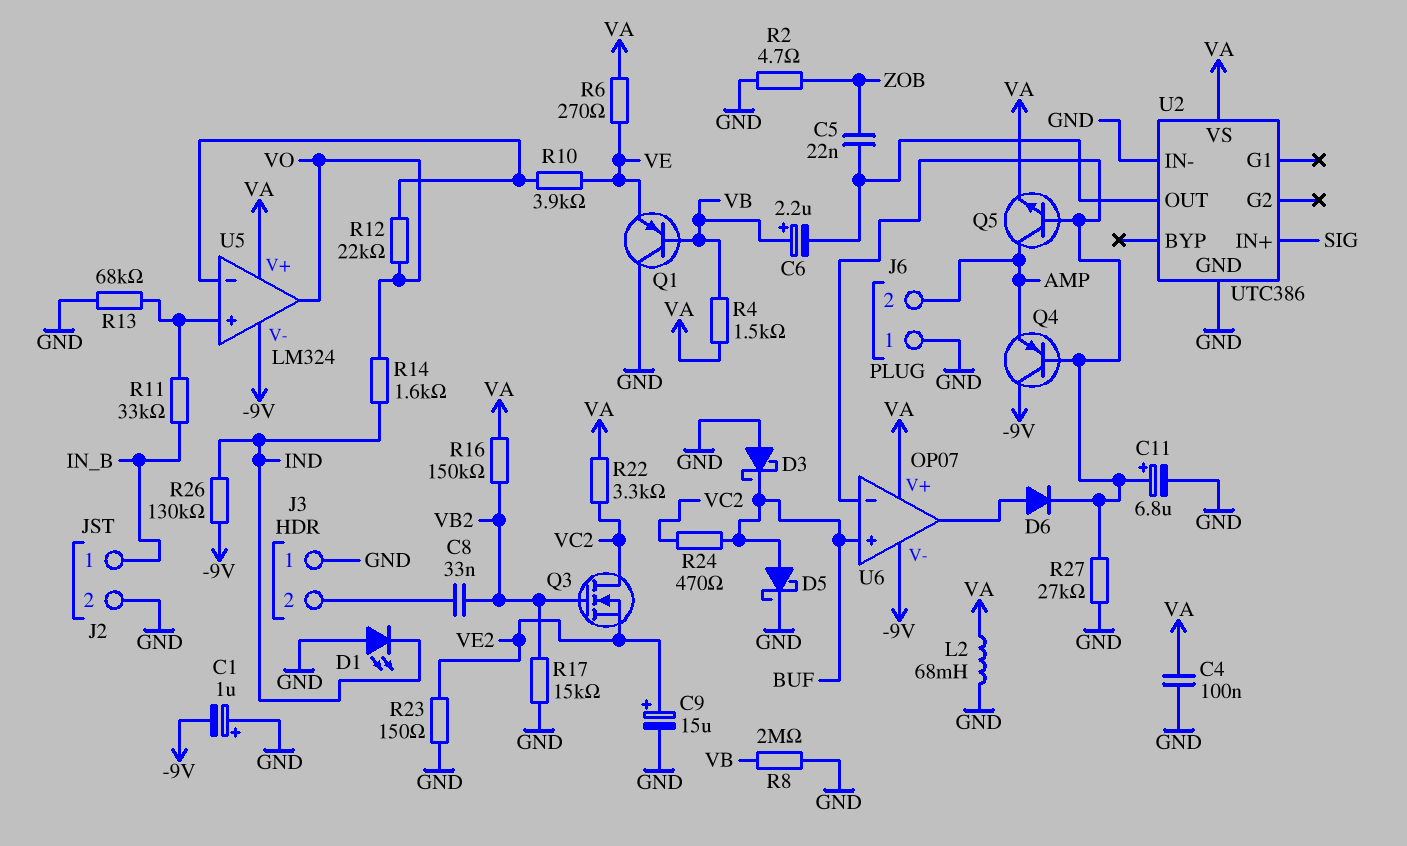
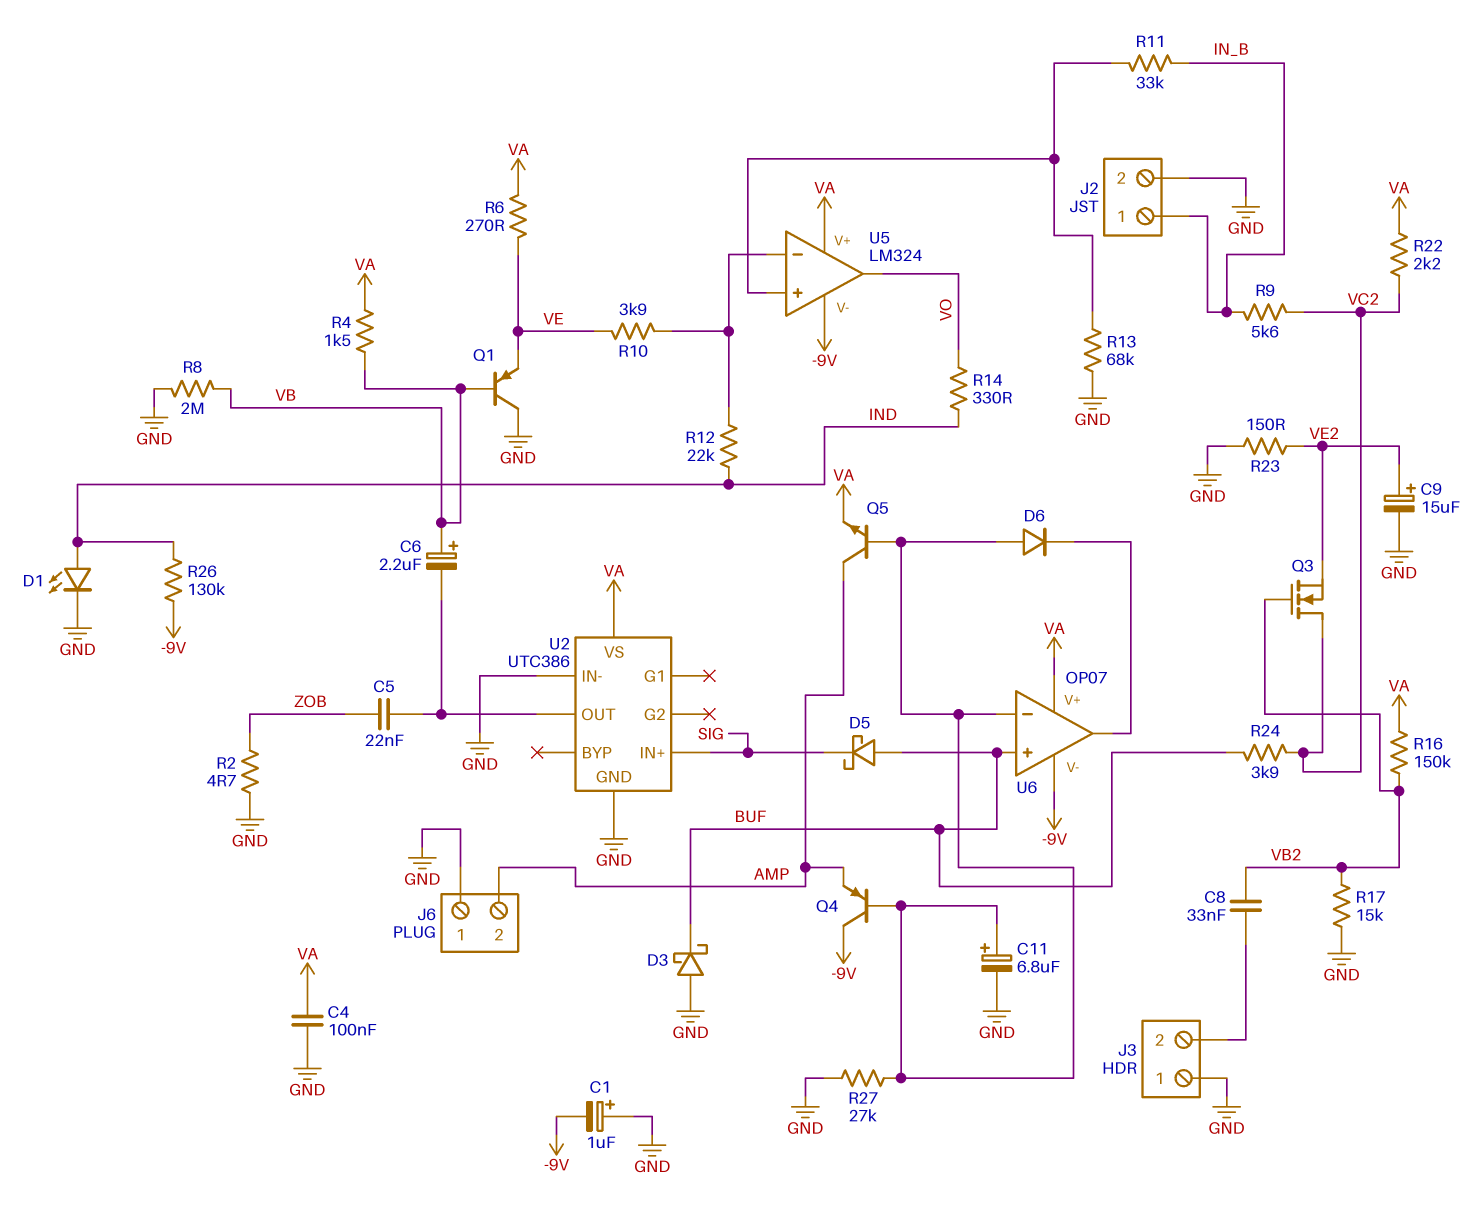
D1: LED (A GND, K IND) -> LED (A IND, K GND)
D5: schottky (A BUF, K GND) -> schottky (A BUF, K SIG)
D6: diode (A U6/out, K U6/in-) -> diode (A U6/in-, K U6/out)
L2: 68mH (GND, VA) -> none
R9: none -> 5.6k (IN_B, VC2)
R12: 22k (U5/in-, VO) -> 22k (IND, U5/in-)
R14: 1.6k (IND, VO) -> 330 (IND, VO)
R22: 3.3k (VA, VC2) -> 2.2k (VA, VC2)
R24: 470 (BUF, VC2) -> 3.9k (BUF, VC2)

